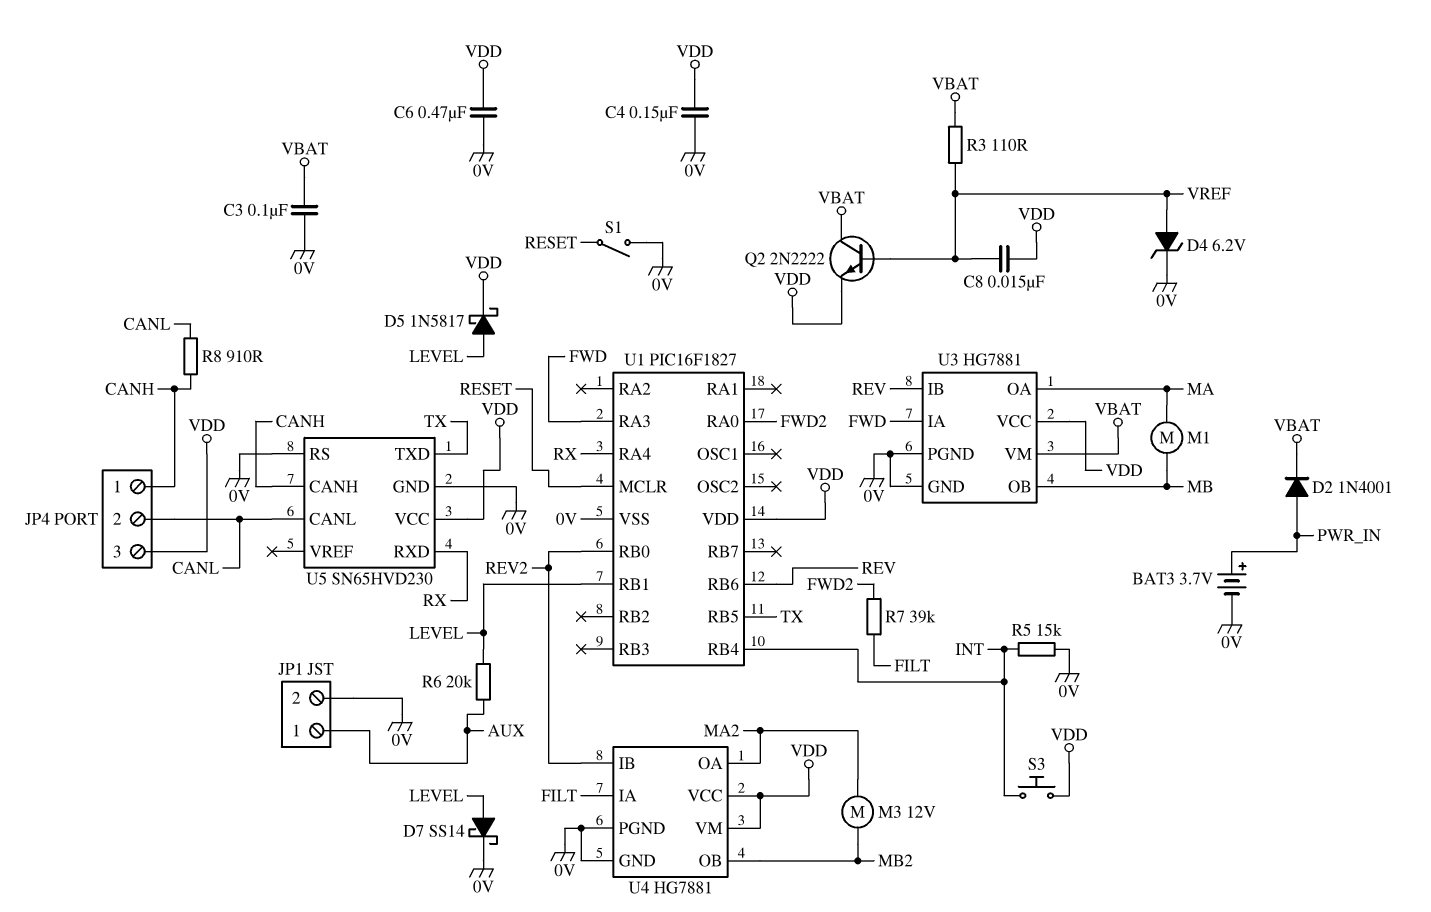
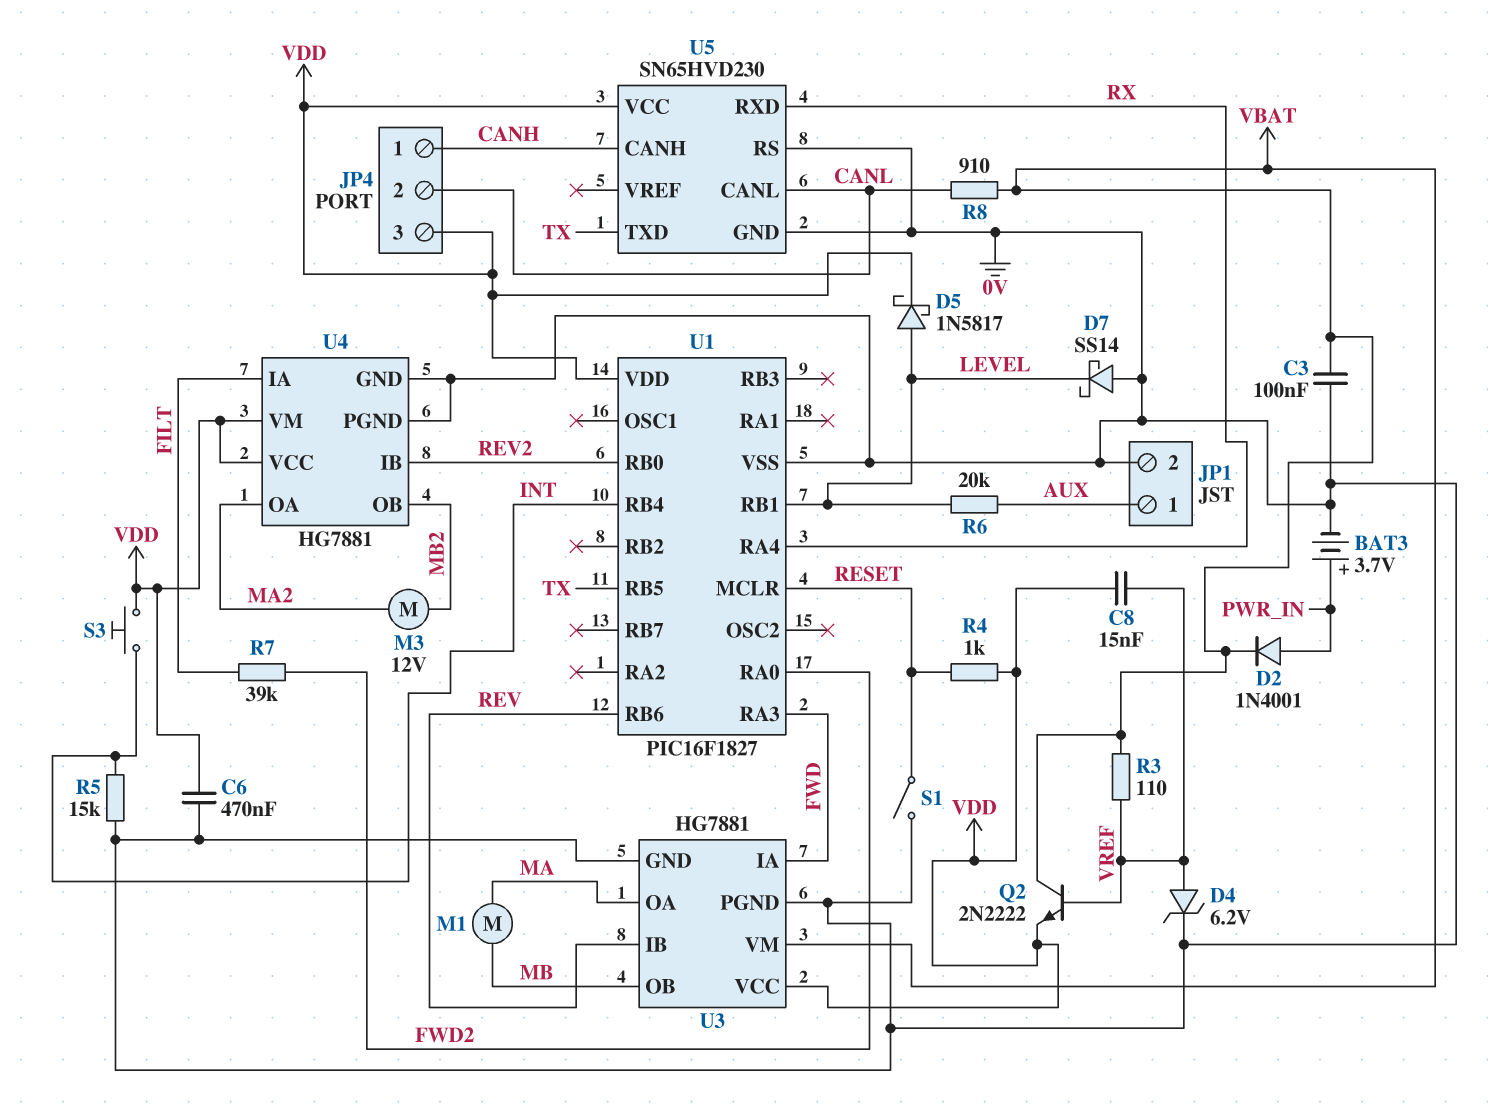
C4: 150nF (0V, VDD) -> none
D7: schottky SS14 (A LEVEL, K 0V) -> schottky SS14 (A 0V, K LEVEL)
R4: none -> 1k (RESET, VDD)
R8: 910 (CANH, CANL) -> 910 (CANL, VBAT)

